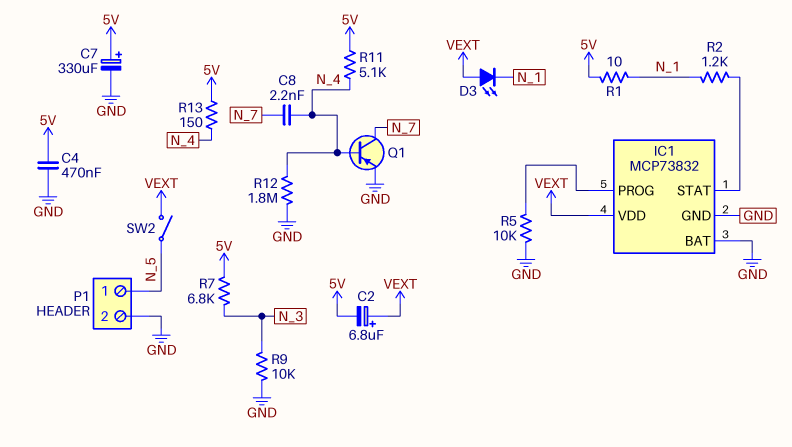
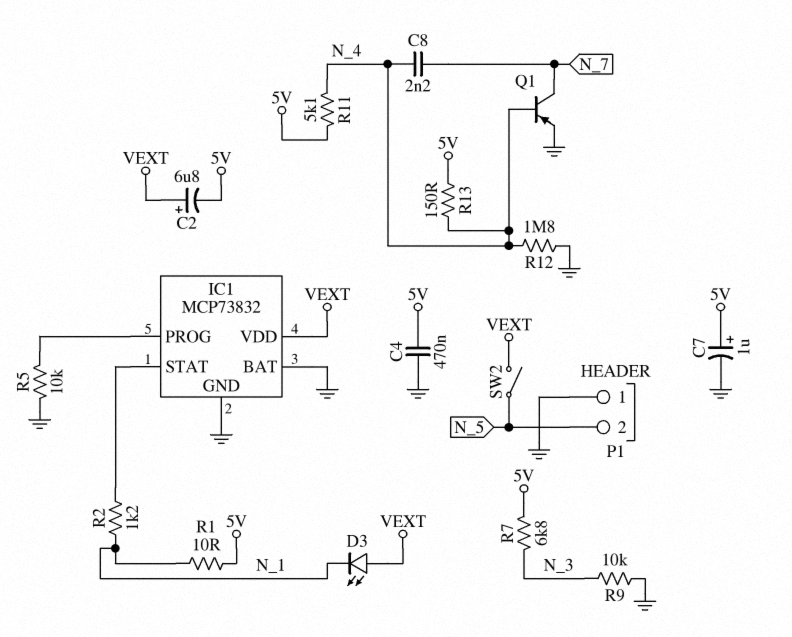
C7: 330uF (plus 5V, minus GND) -> 1uF (plus 5V, minus GND)
P1 pin 1: N_5 -> GND
P1 pin 2: GND -> N_5

